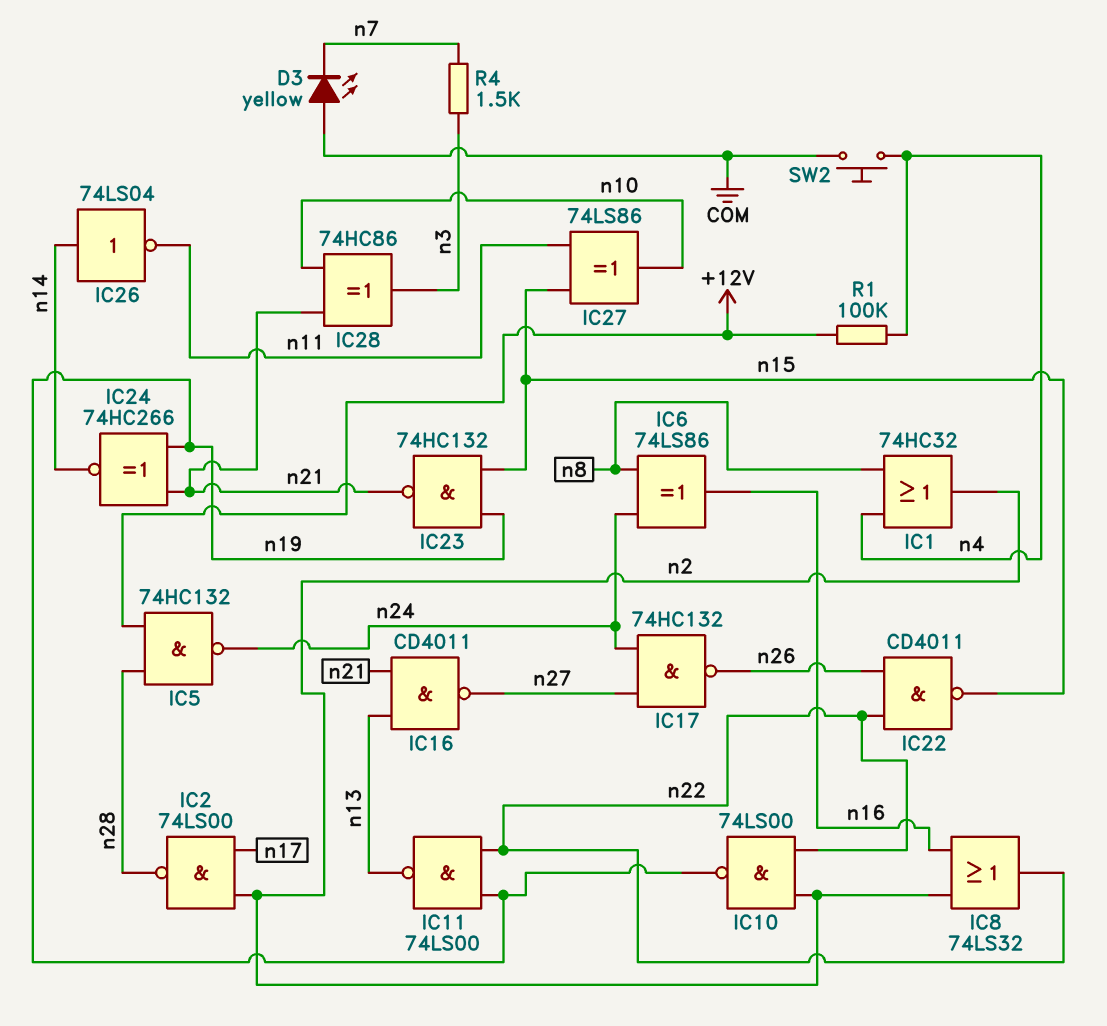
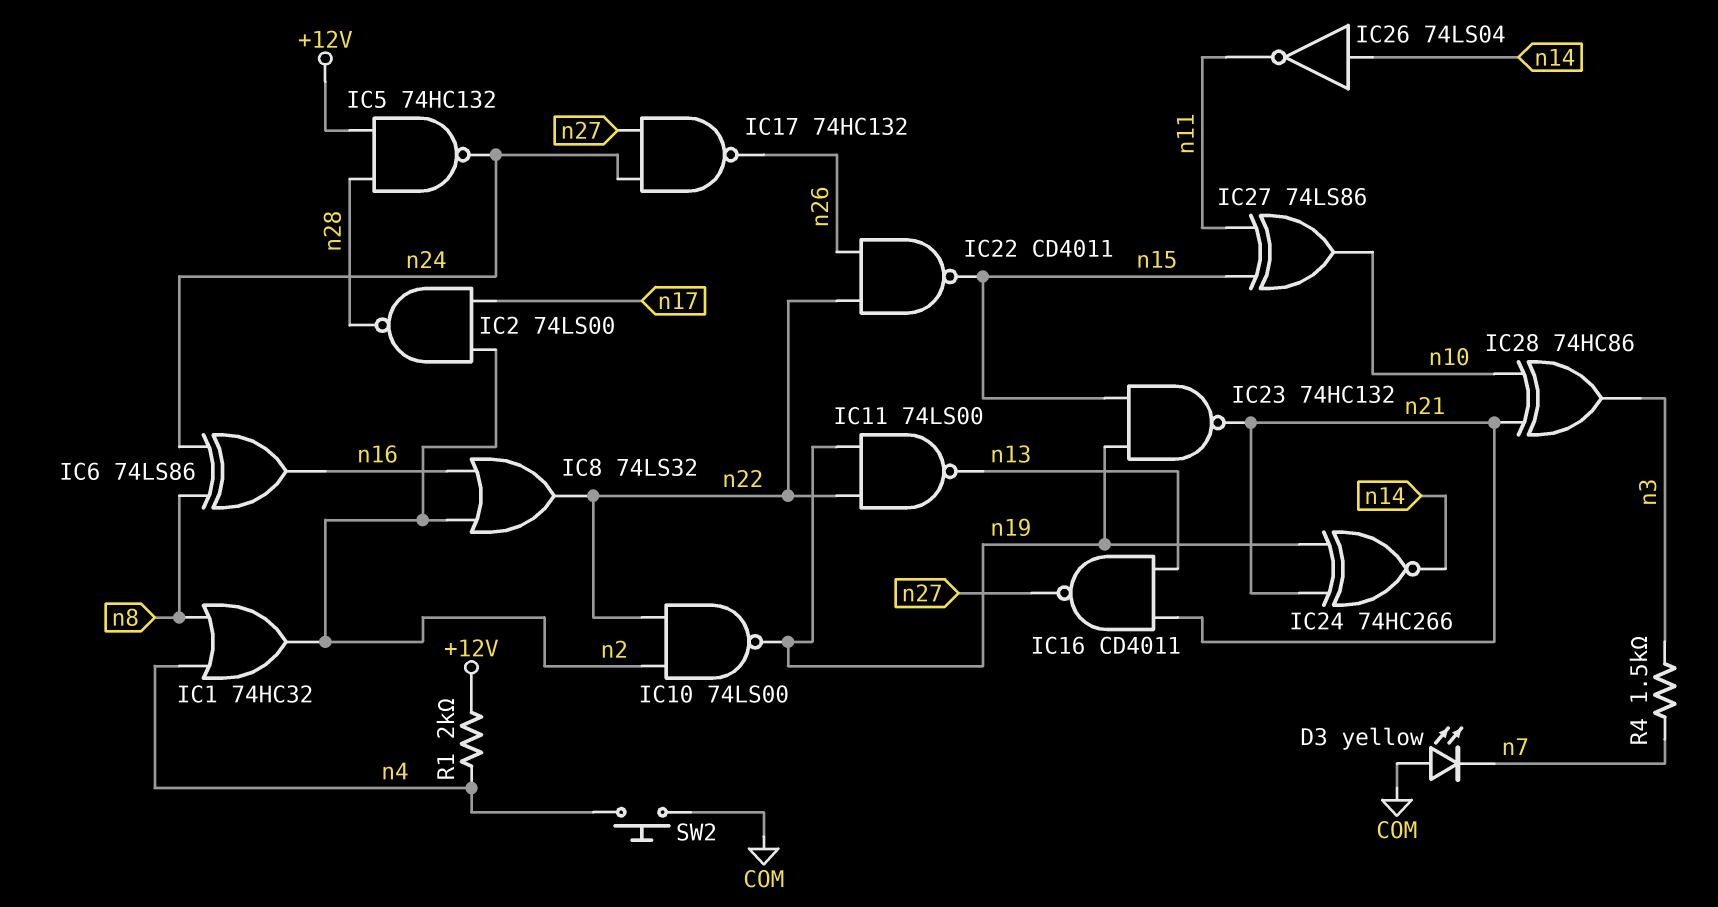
R1: 100k (+12V, n4) -> 2k (+12V, n4)

